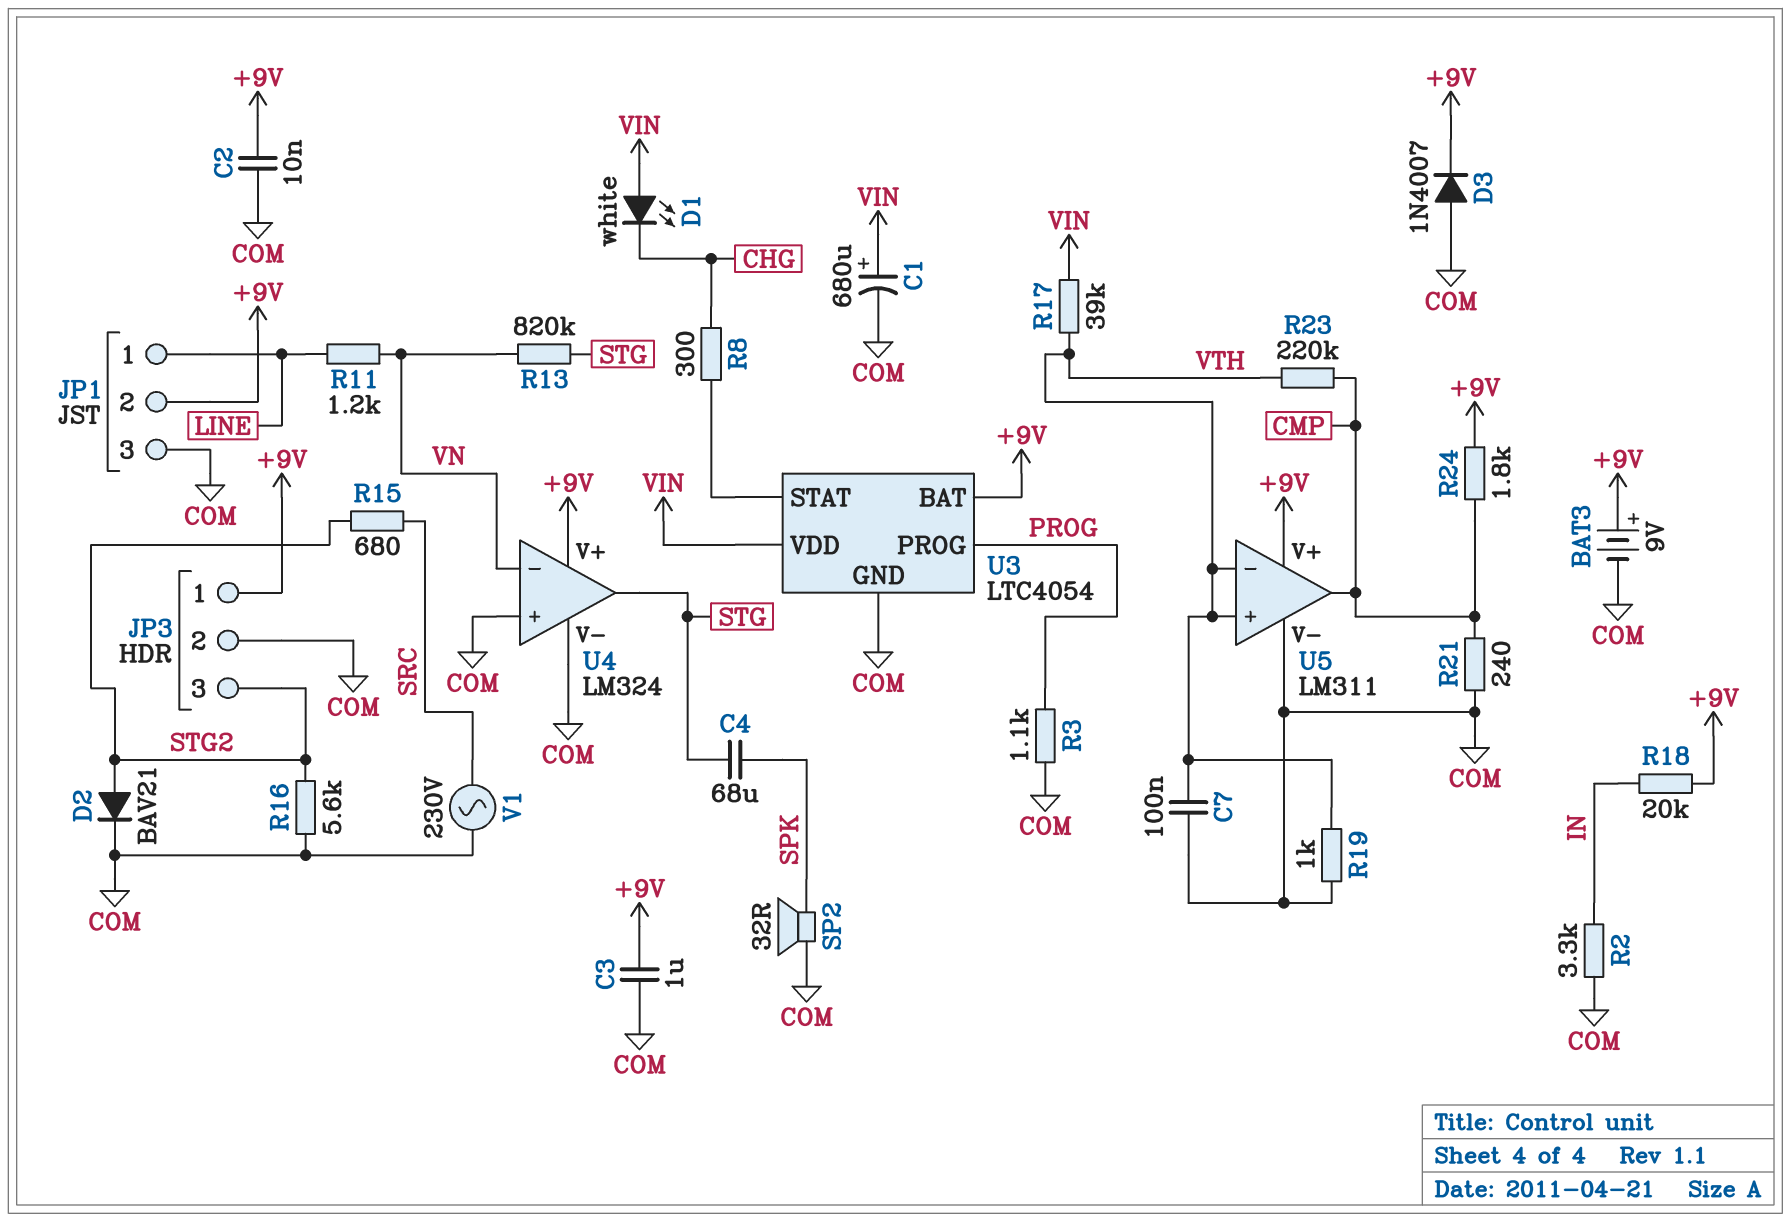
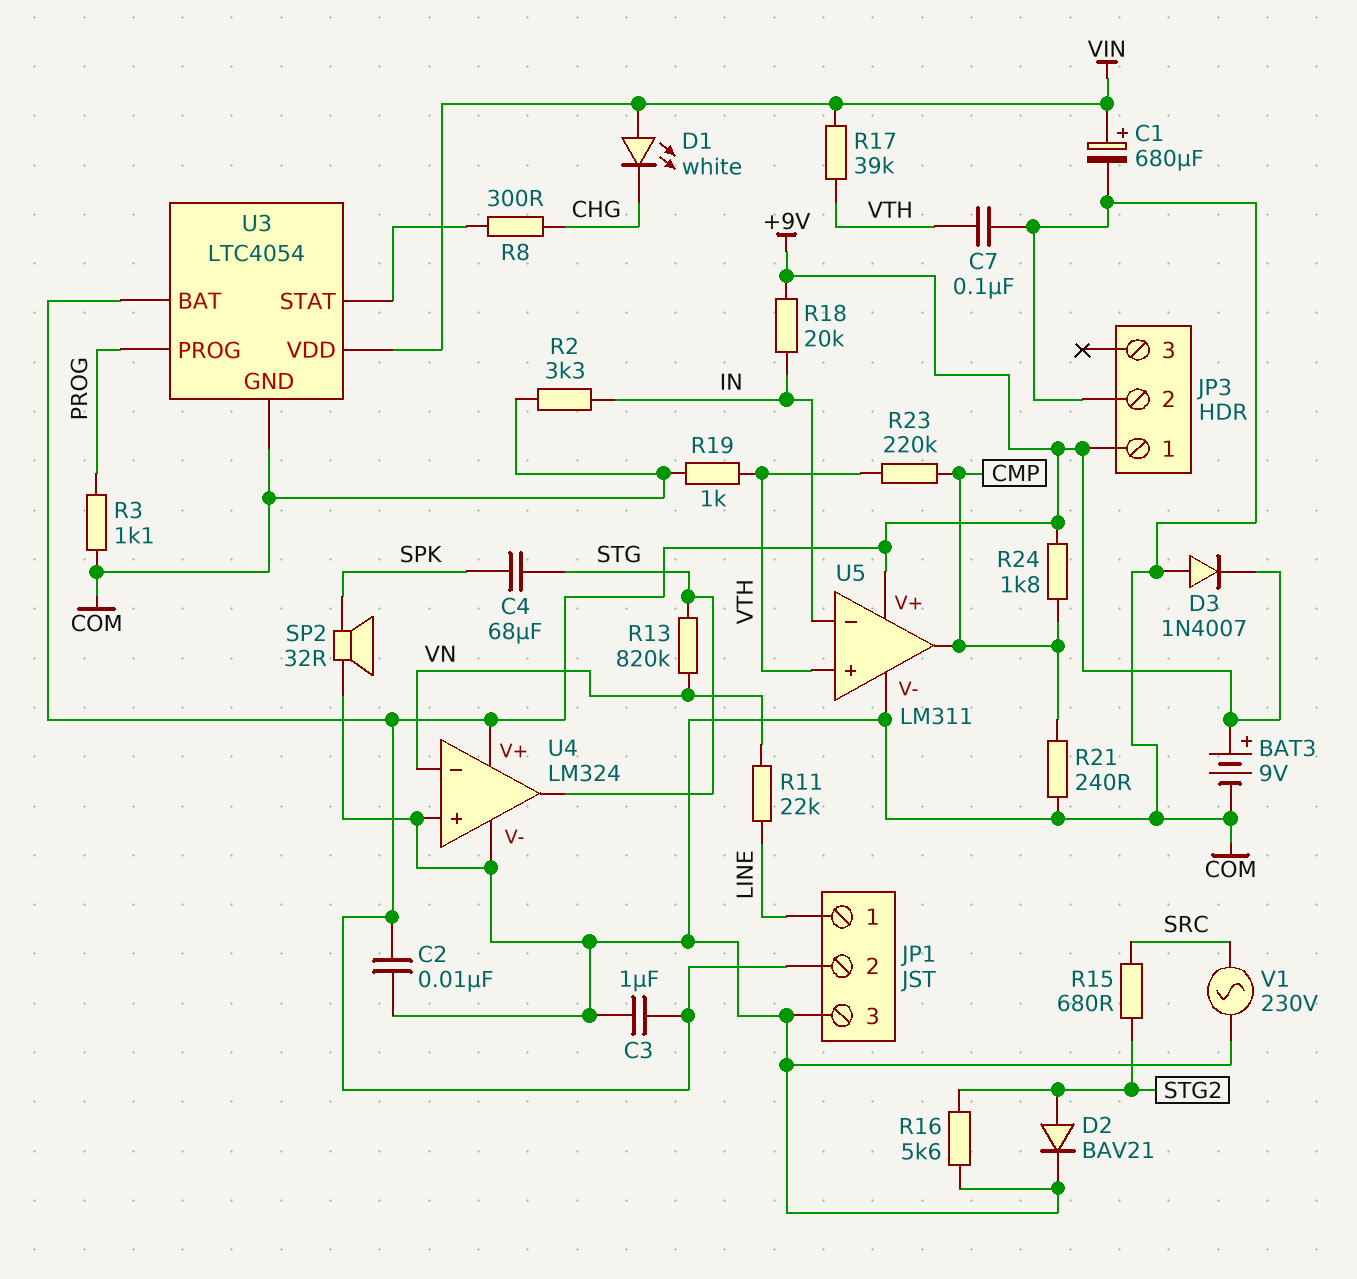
JP3 pin 3: STG2 -> none
R11: 1.2k (LINE, VN) -> 22k (LINE, VN)
U5 pin in-: VTH -> IN

